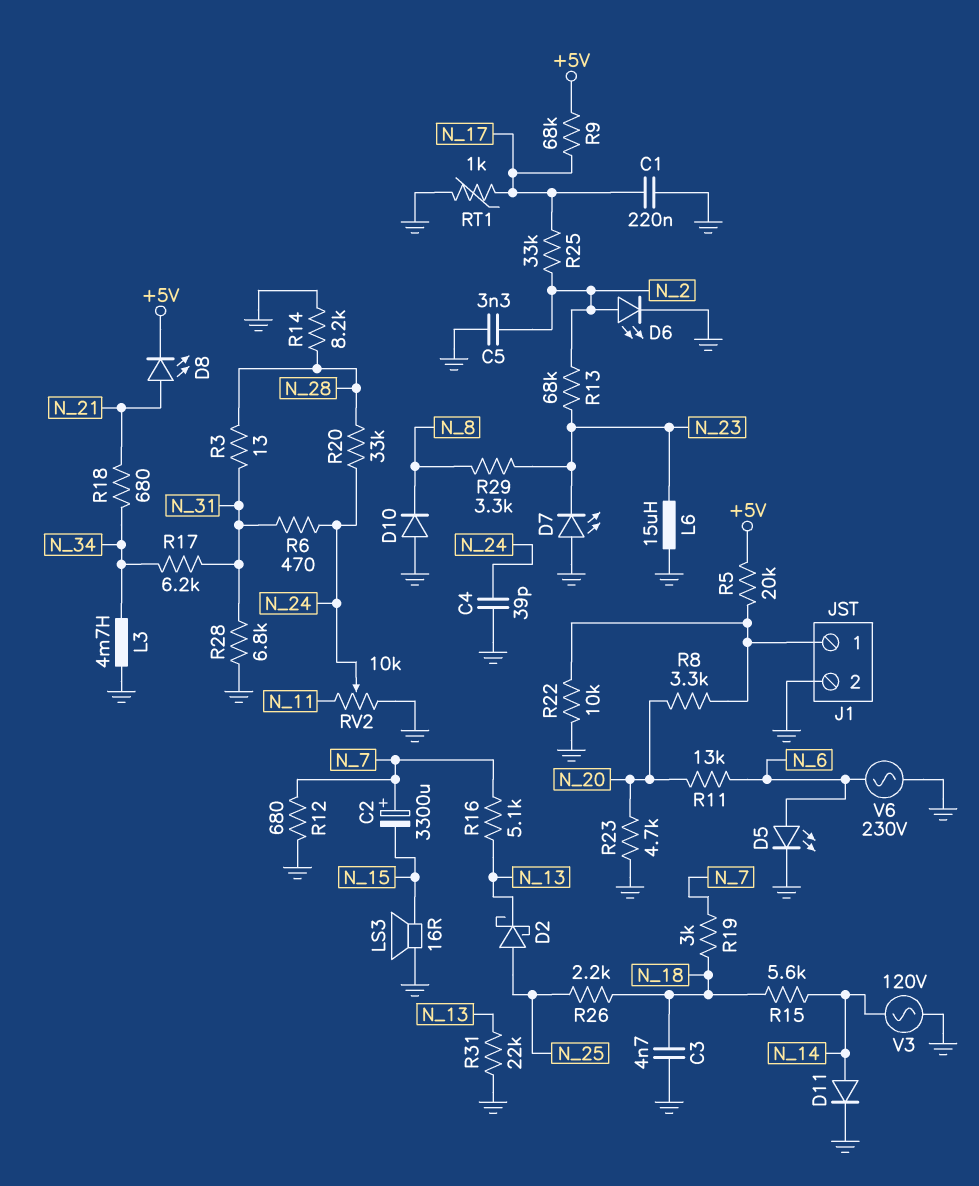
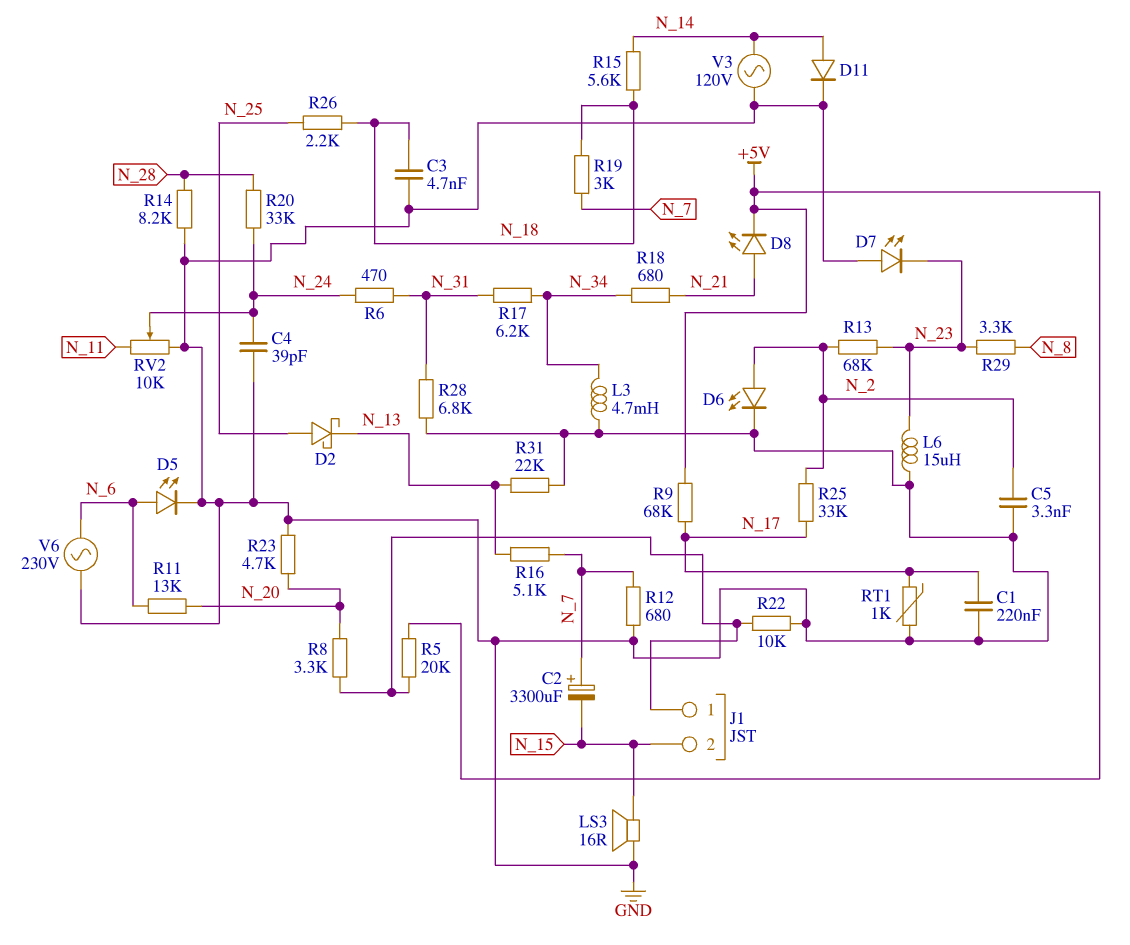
D10: diode (A GND, K N_8) -> none
J1 pin 2: GND -> N_15
R3: 13 (N_28, N_31) -> none

